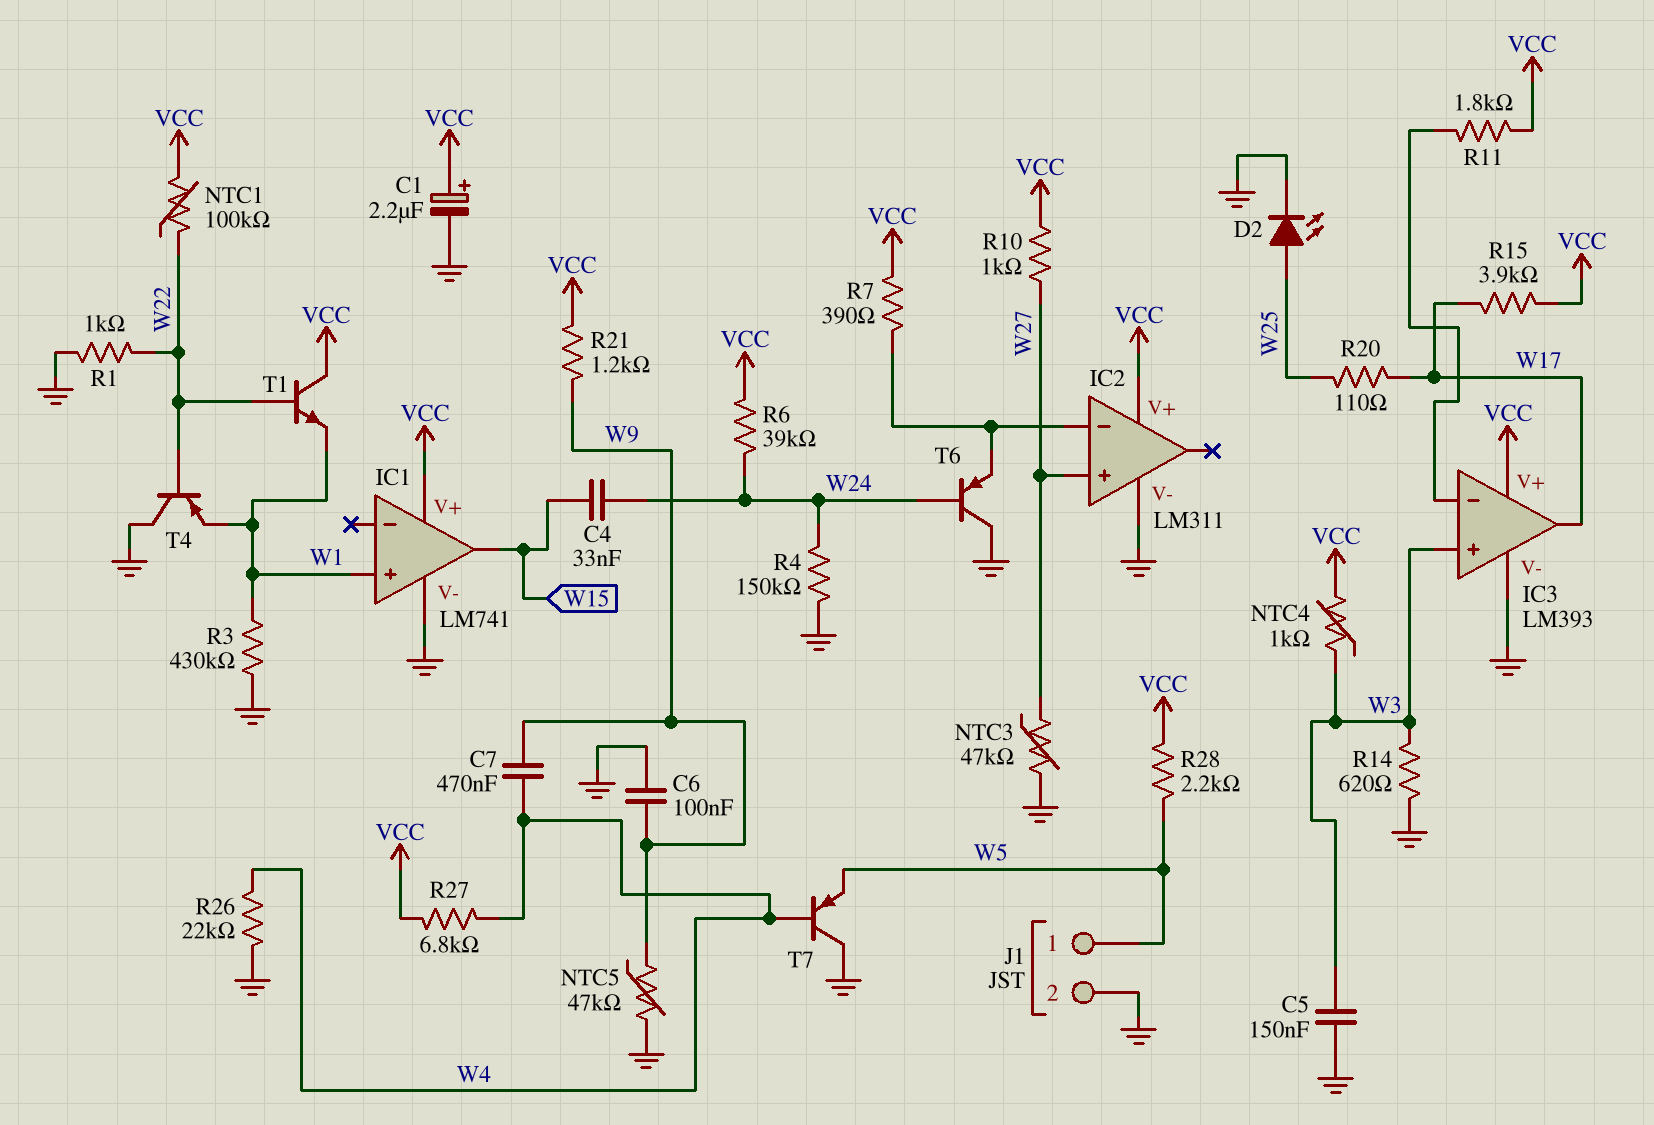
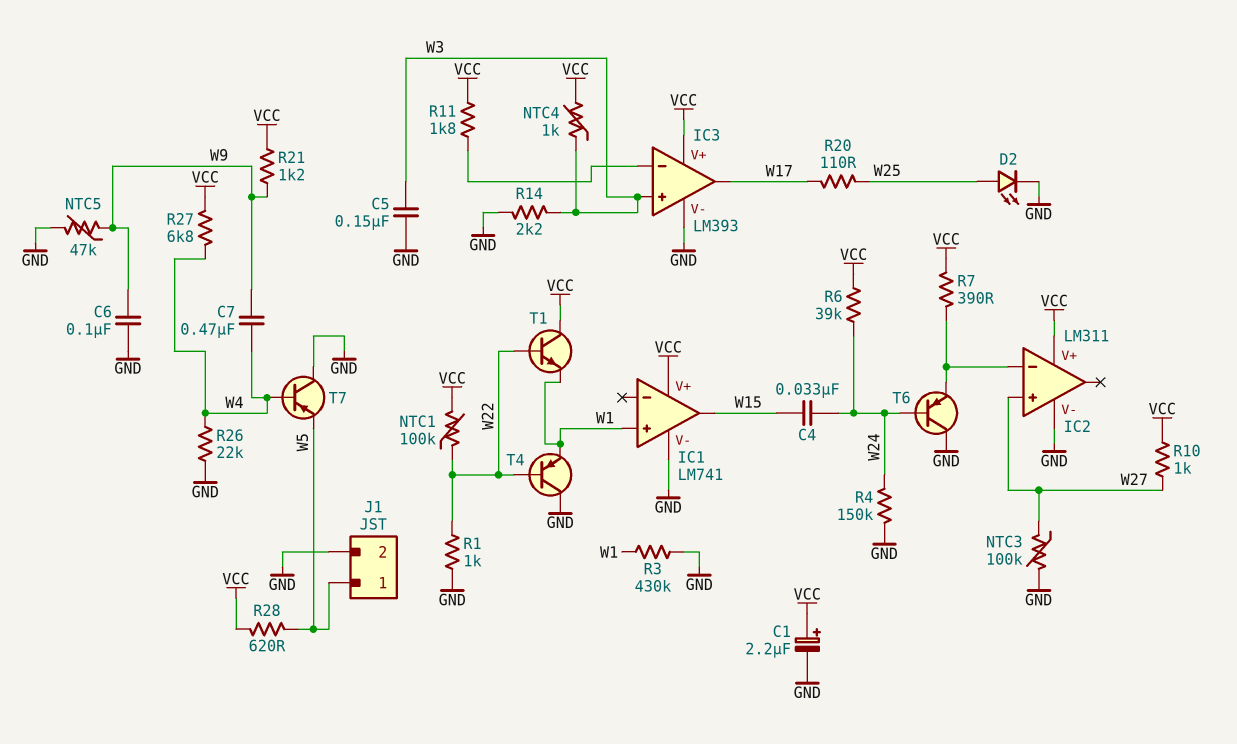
NTC3: 47k (GND, W27) -> 100k (GND, W27)
R14: 620 (GND, W3) -> 2.2k (GND, W3)
R15: 3.9k (VCC, W17) -> none
R28: 2.2k (VCC, W5) -> 620 (VCC, W5)

